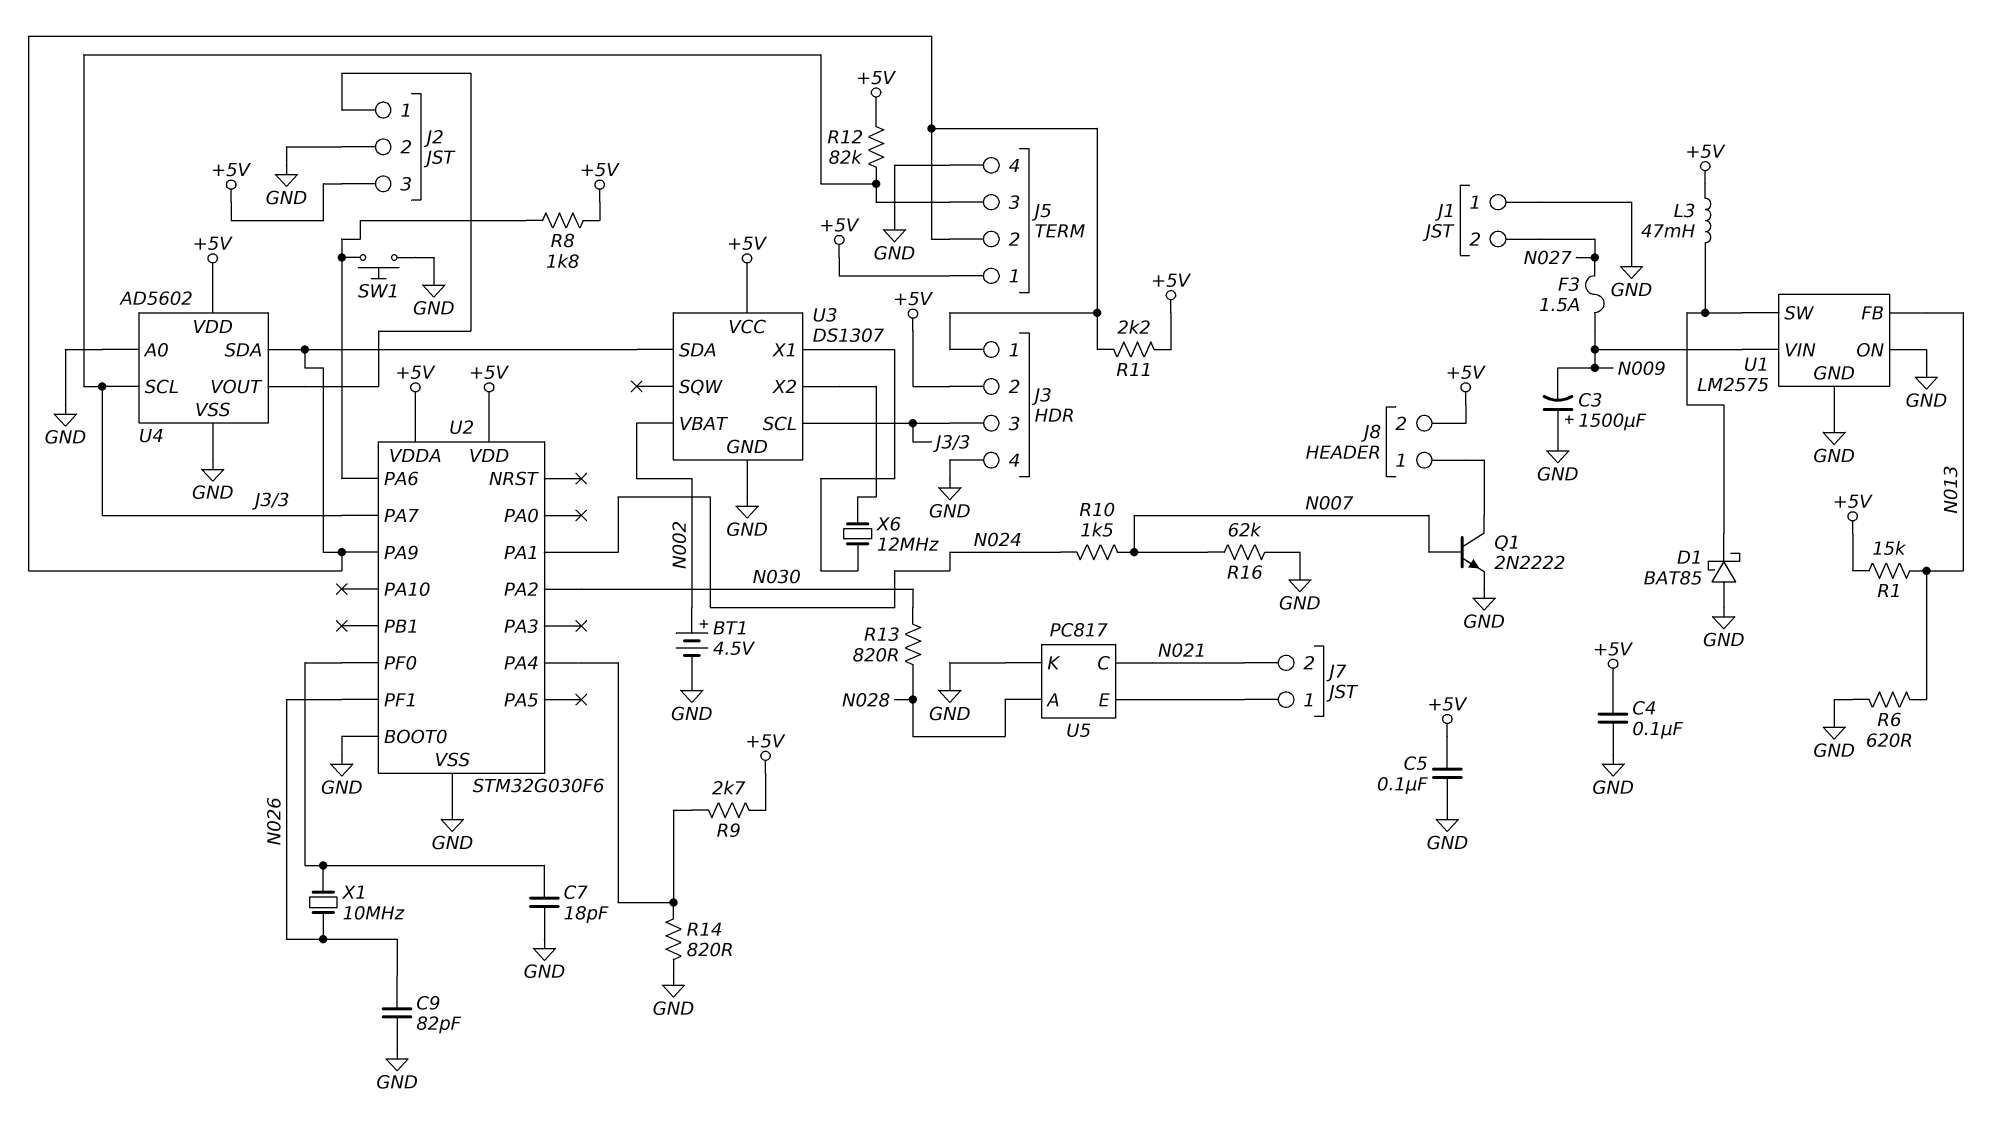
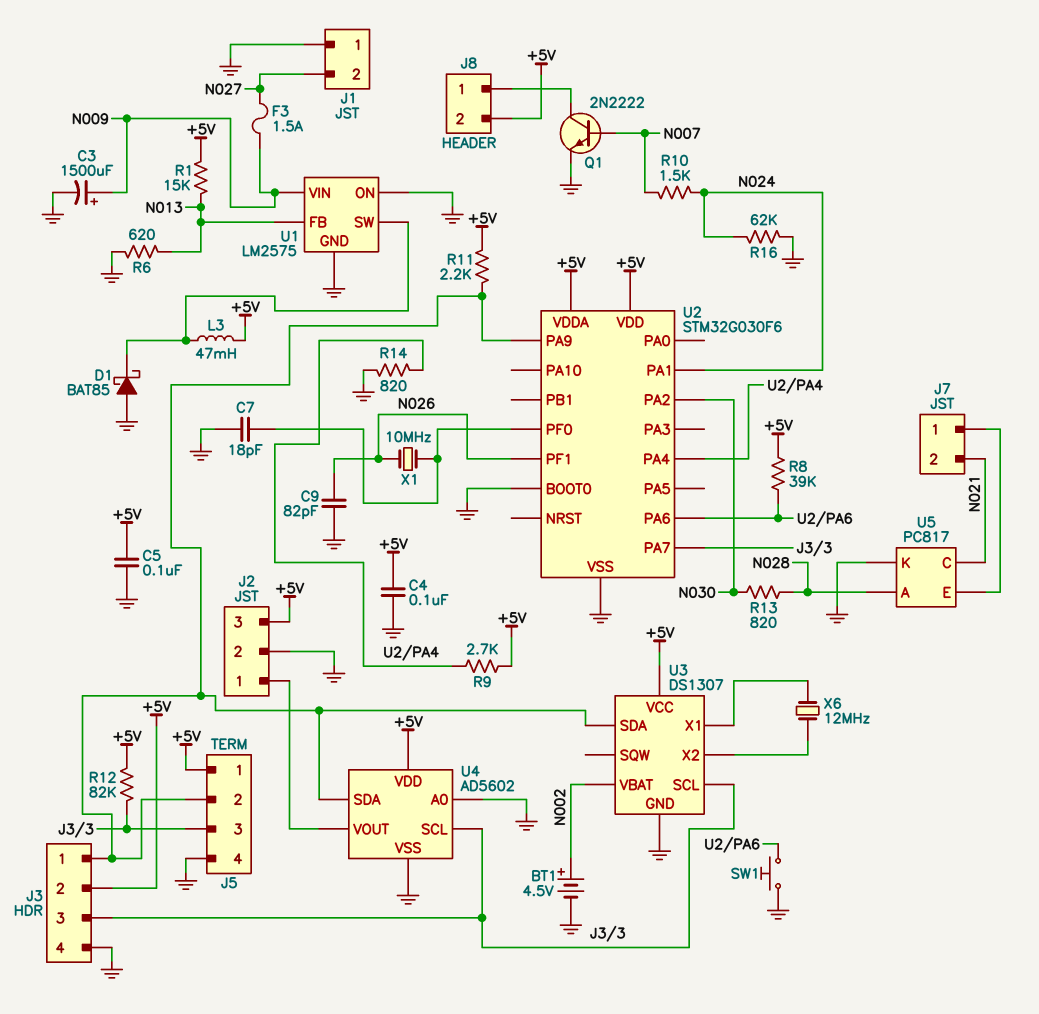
C3: 1500uF (plus GND, minus N009) -> 1500uF (plus N009, minus GND)
R8: 1.8k (+5V, U2/PA6) -> 39k (+5V, U2/PA6)
R16: 62k (GND, N007) -> 62k (GND, N024)

